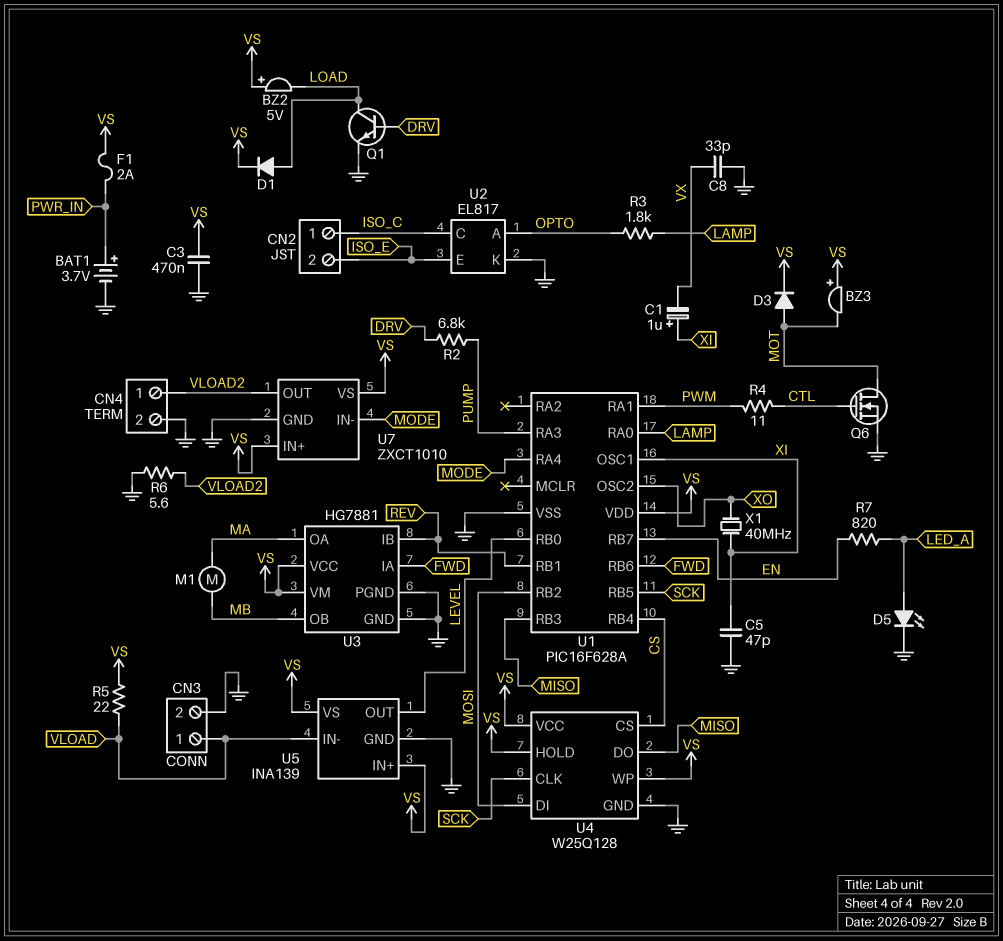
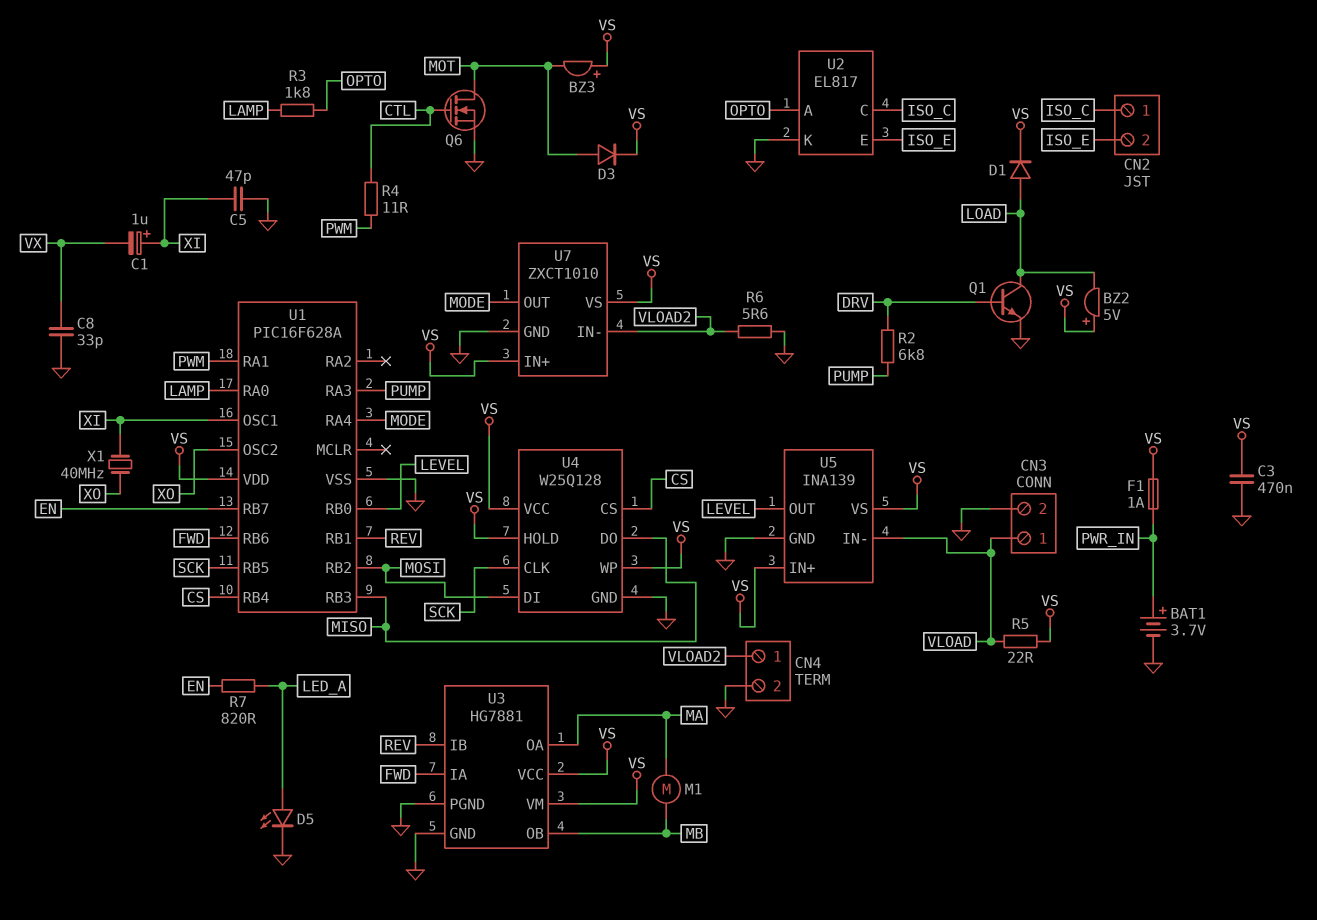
F1: 2A (PWR_IN, VS) -> 1A (PWR_IN, VS)
U7 pin IN-: MODE -> VLOAD2
U7 pin OUT: VLOAD2 -> MODE

